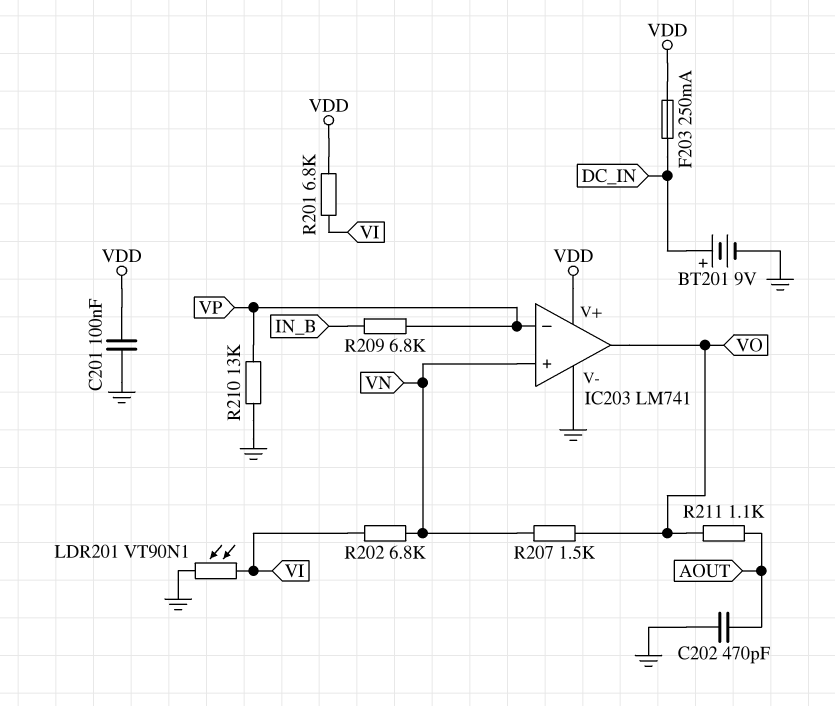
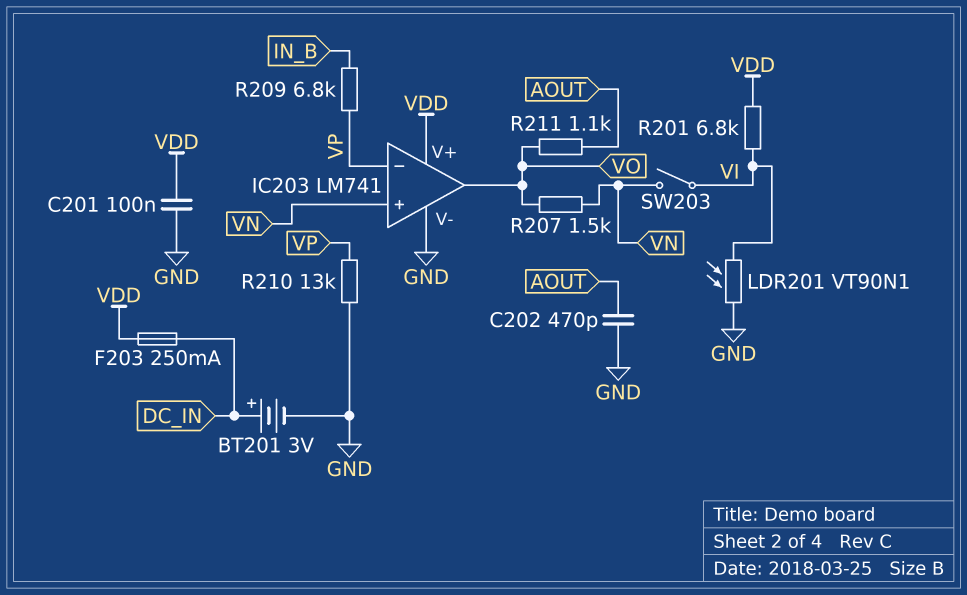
BT201: 9V (plus DC_IN, minus GND) -> 3V (plus DC_IN, minus GND)
R202: 6.8k (VI, VN) -> none
SW203: none -> switch (VI, VN)

